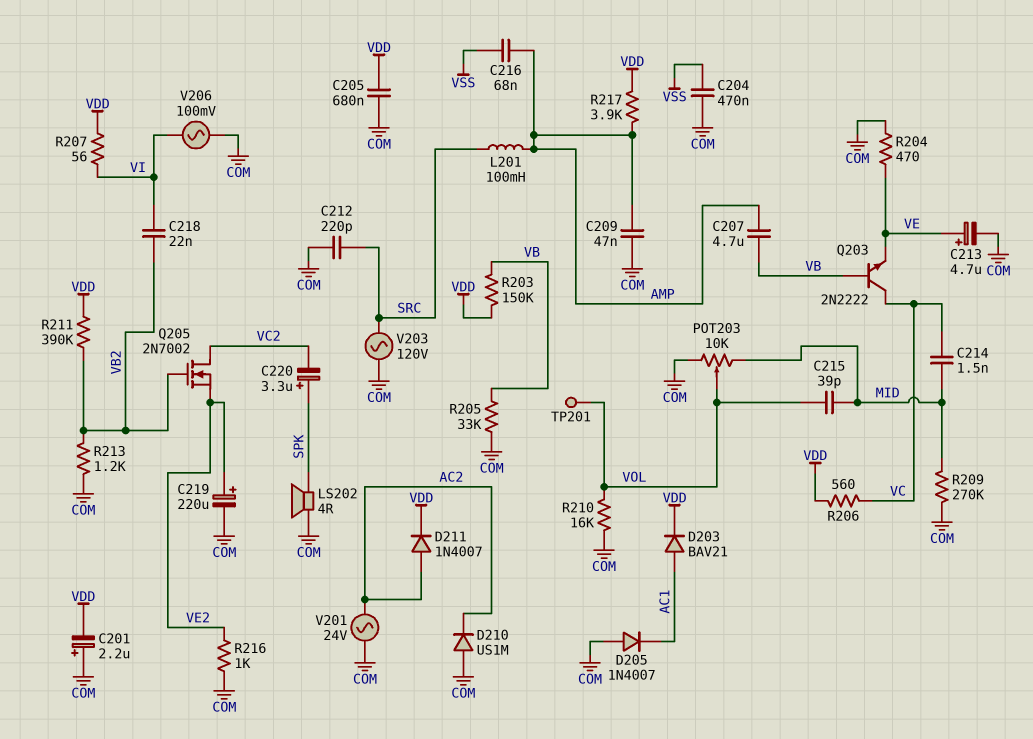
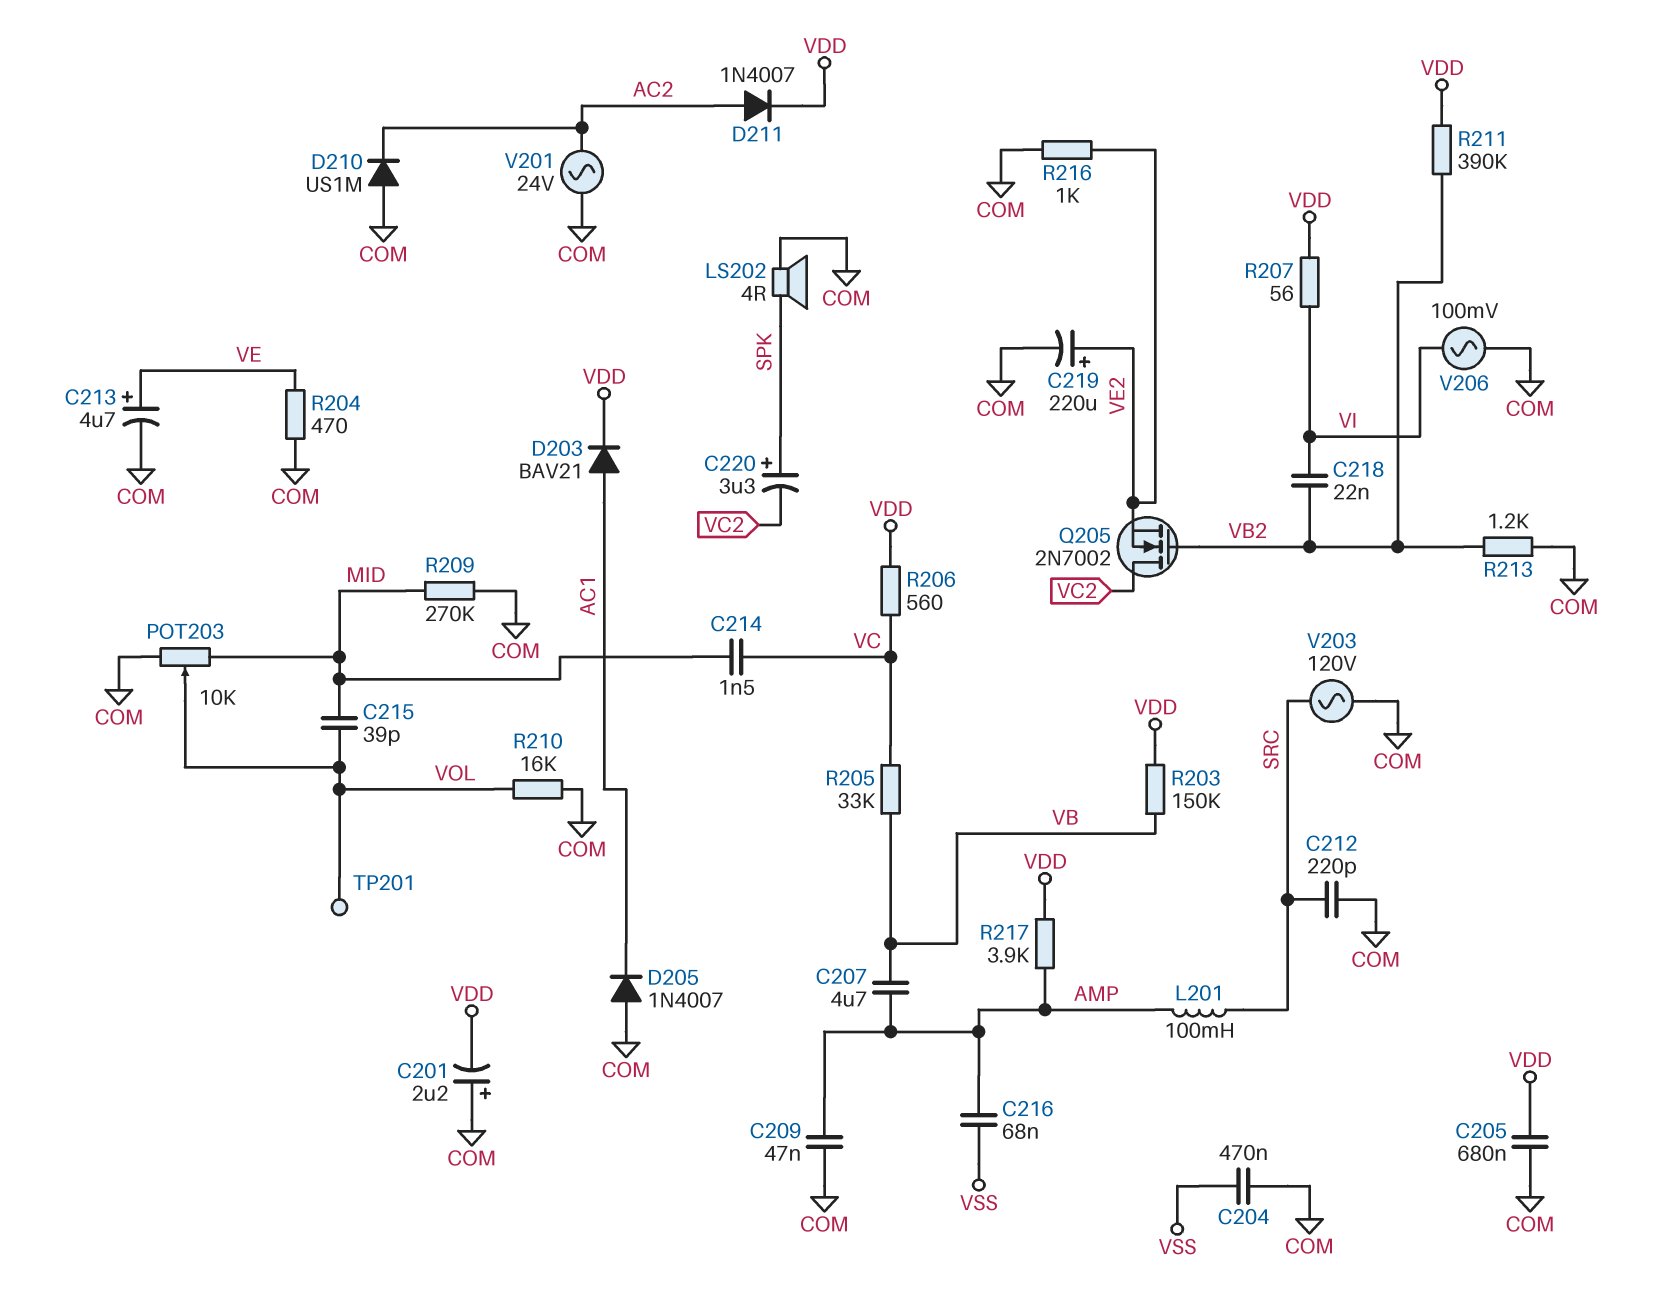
Q203: NPN 2N2222 (B VB, C VC, E VE) -> none
R205: 33k (COM, VB) -> 33k (VB, VC)

